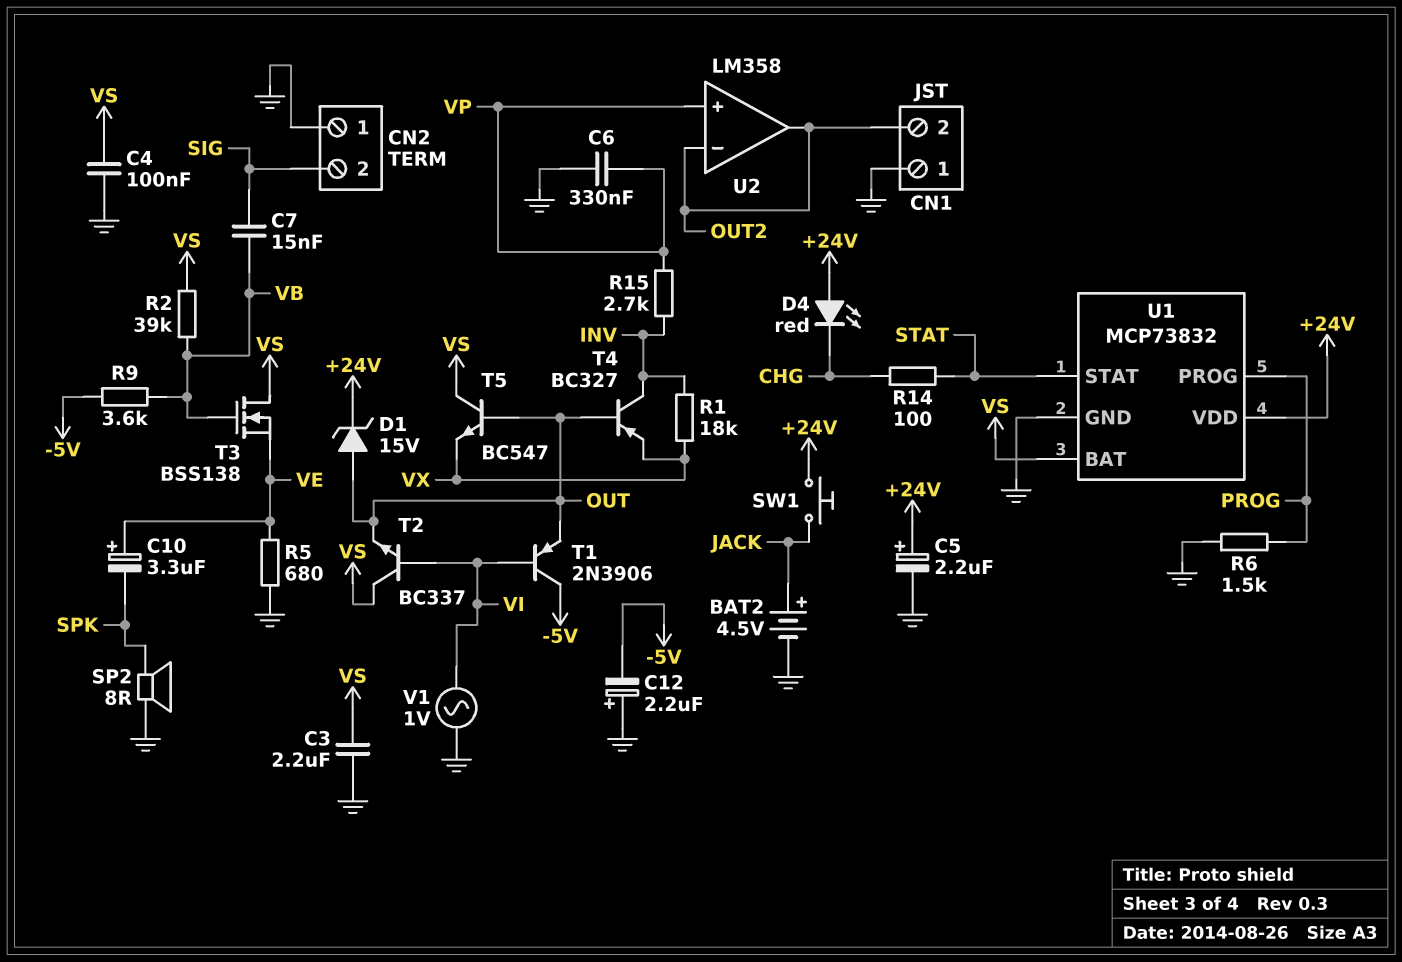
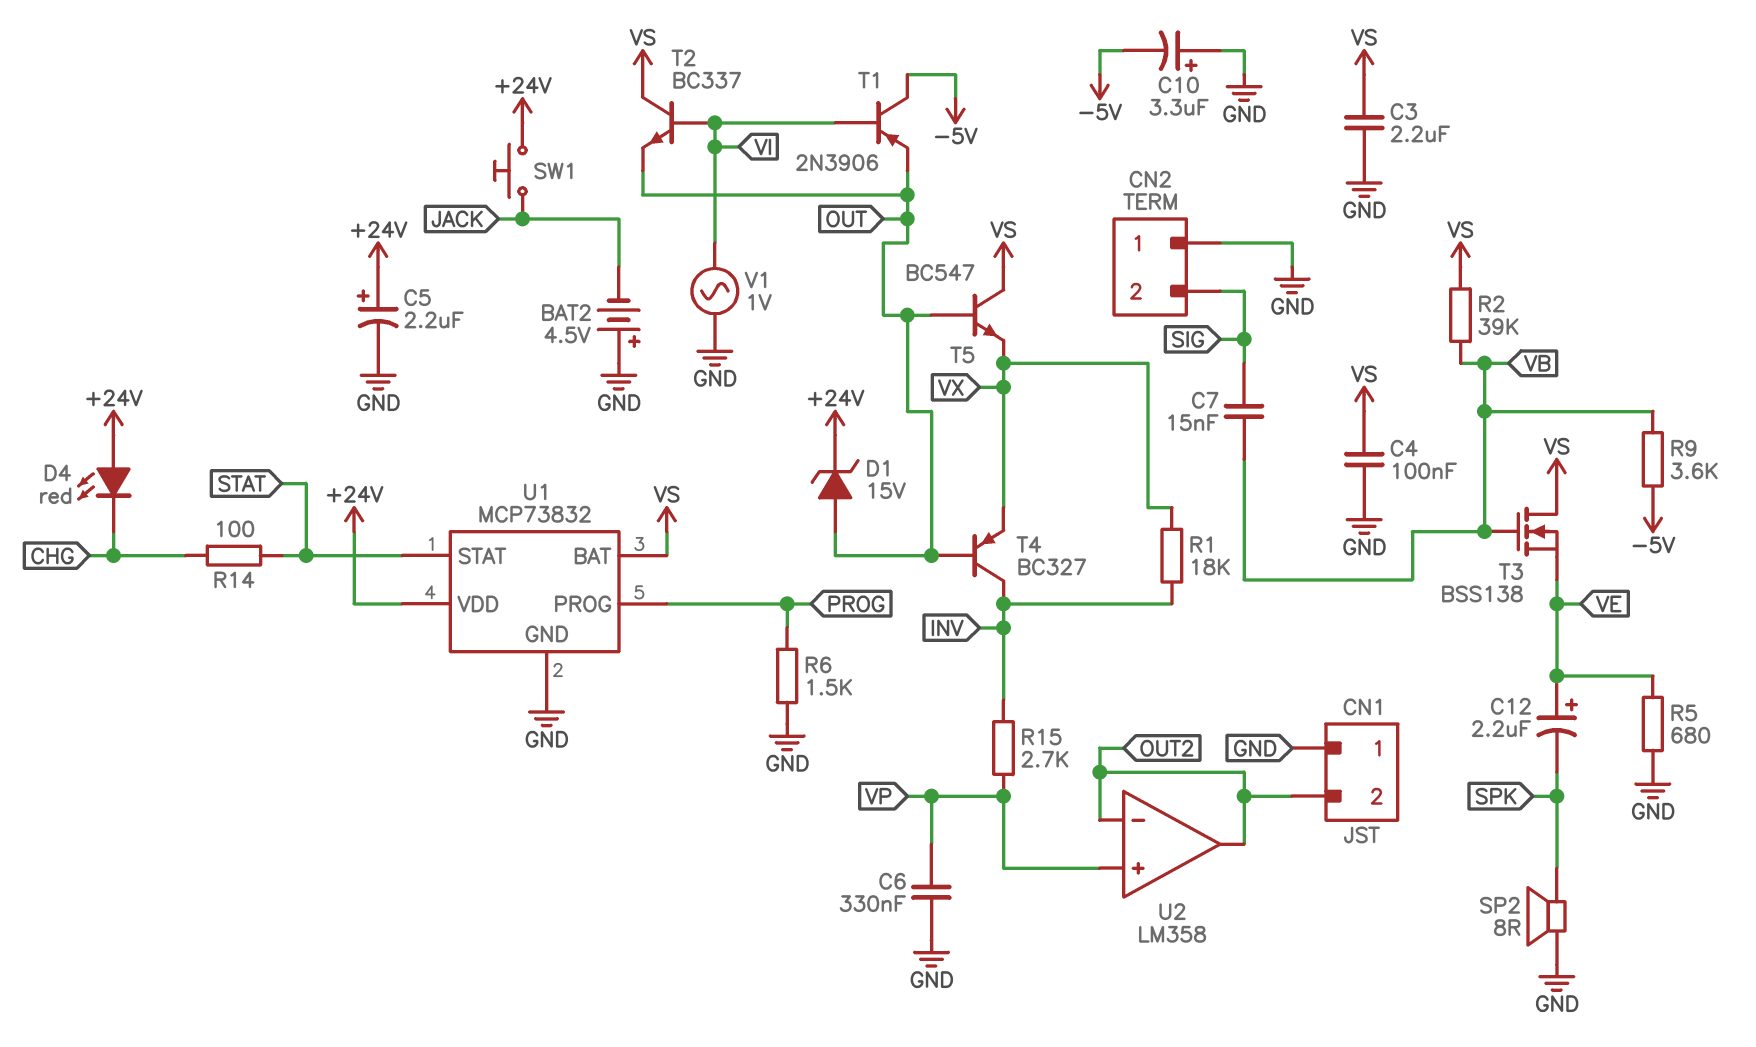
BAT2: 4.5V (plus JACK, minus GND) -> 4.5V (plus GND, minus JACK)
C10: 3.3uF (plus VE, minus SPK) -> 3.3uF (plus GND, minus -5V)
C12: 2.2uF (plus GND, minus -5V) -> 2.2uF (plus VE, minus SPK)

